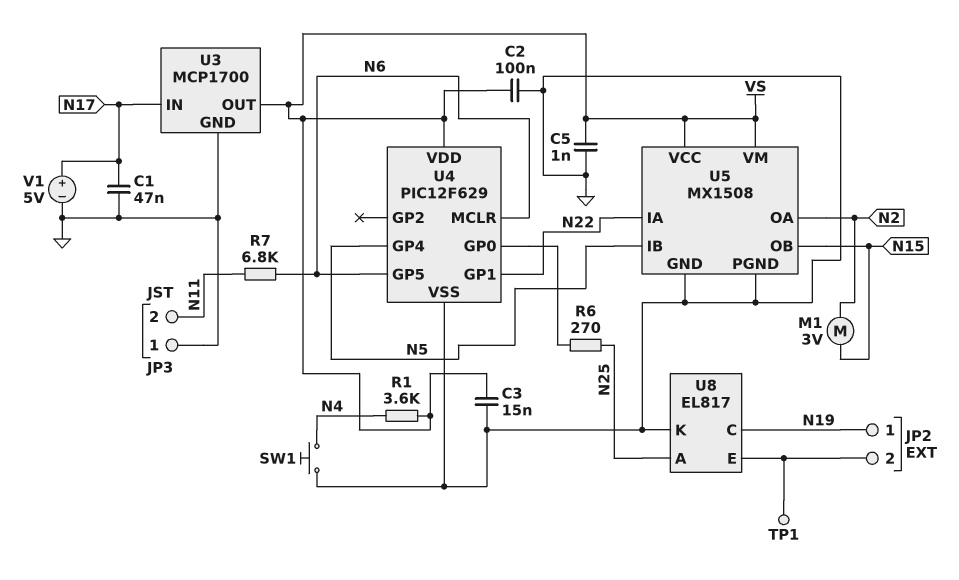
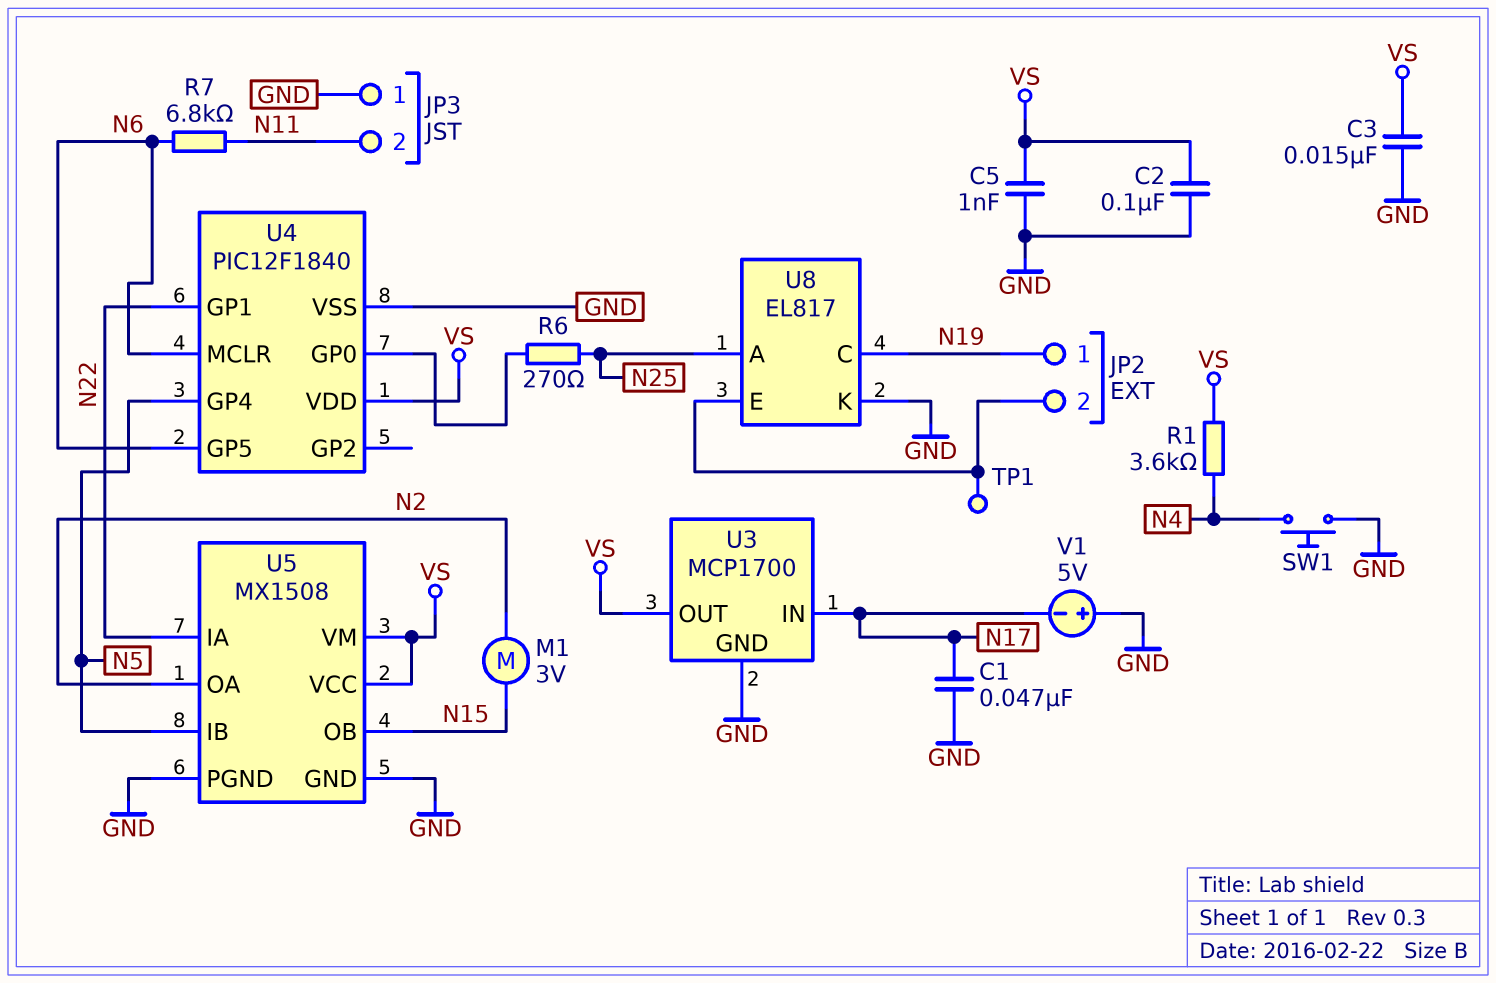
U4: PIC12F629 -> PIC12F1840
V1: 5V (plus N17, minus GND) -> 5V (plus GND, minus N17)

